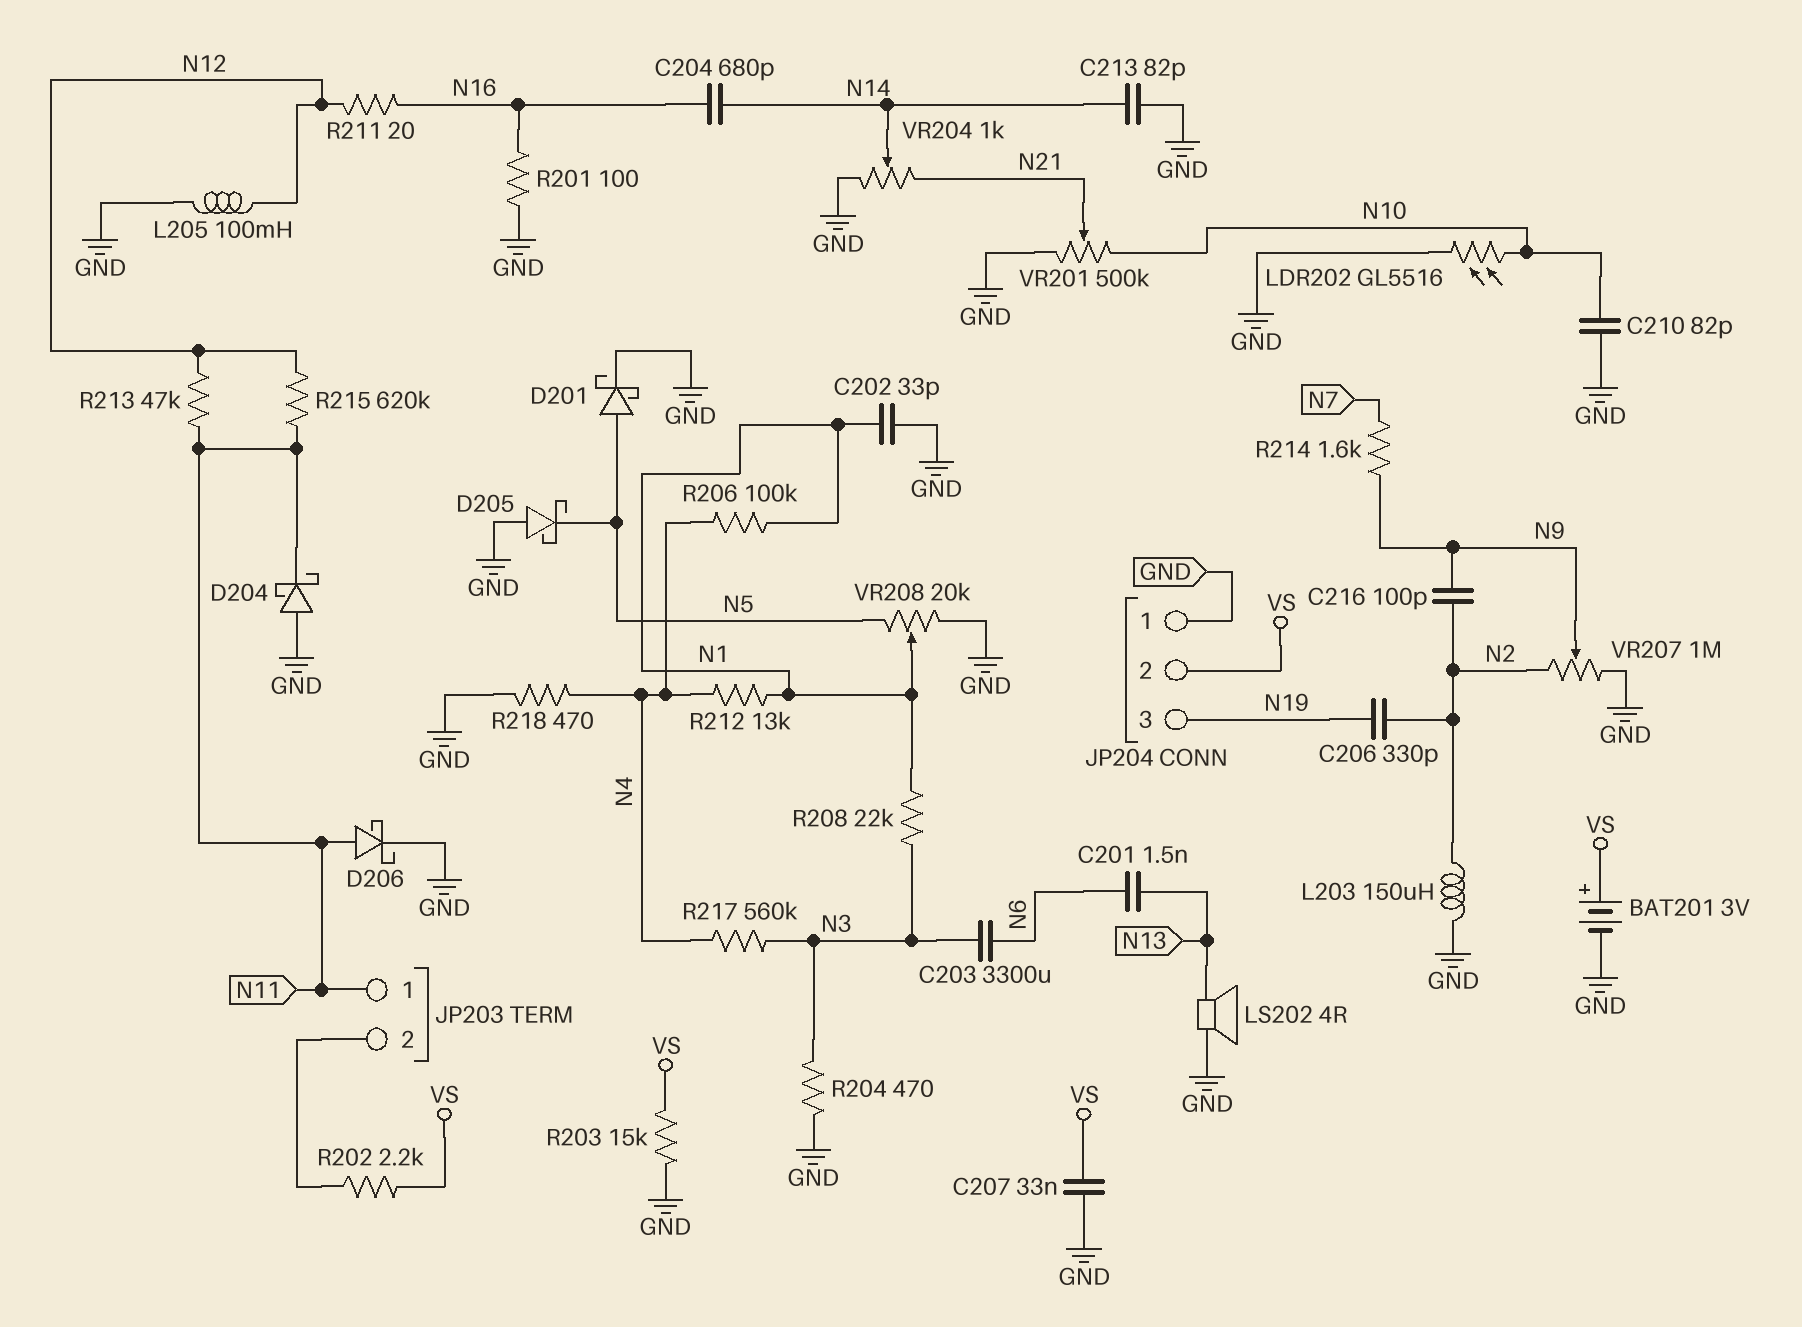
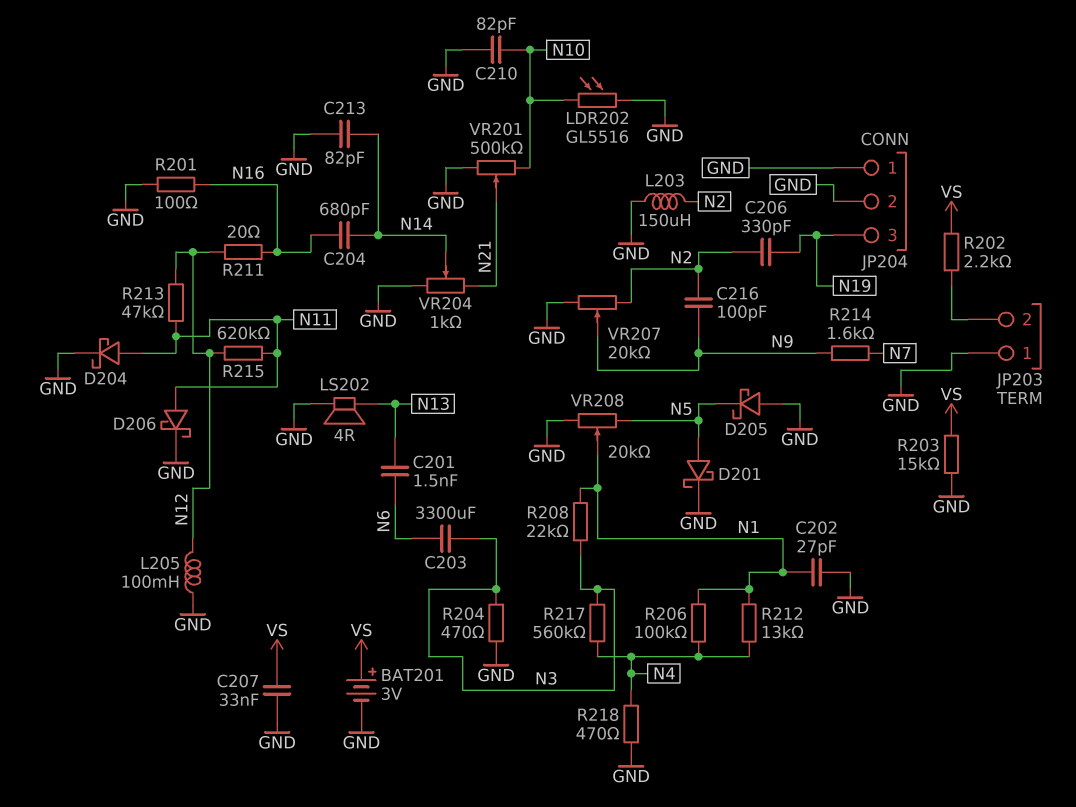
C202: 33pF (GND, N1) -> 27pF (GND, N1)
D204: schottky (A GND, K N11) -> schottky (A N11, K GND)
JP203 pin 1: N11 -> GND
JP204 pin 2: VS -> GND
VR207: 1M (GND, N2, wiper N9) -> 20k (GND, N2, wiper N9)

